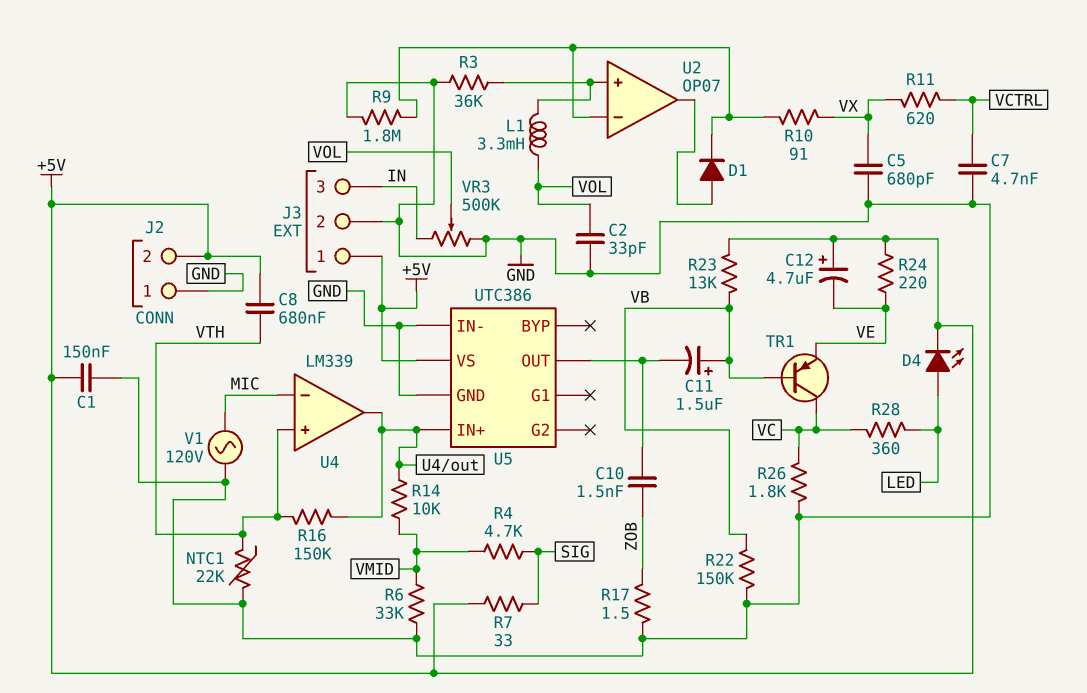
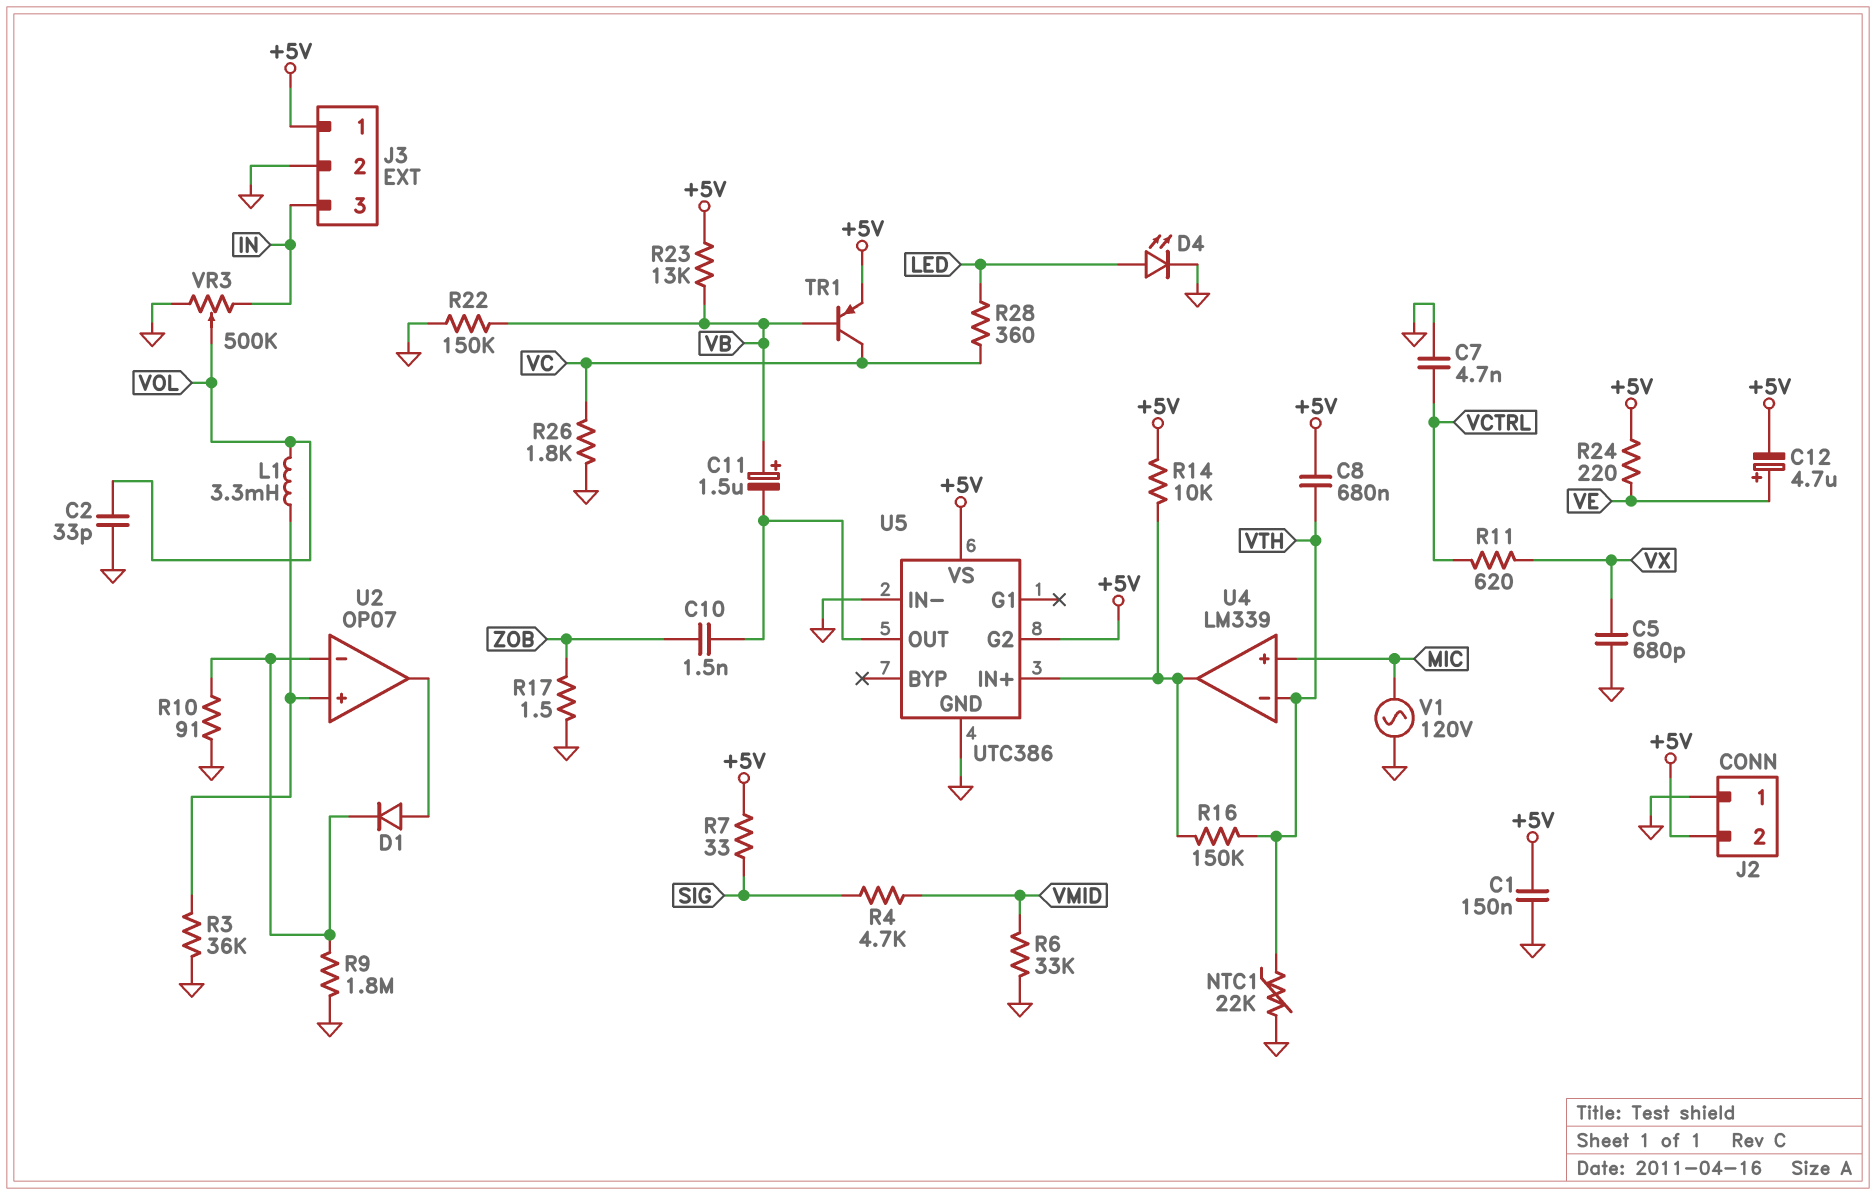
C12: 4.7uF (plus +5V, minus VE) -> 4.7uF (plus VE, minus +5V)
D4: LED (A LED, K +5V) -> LED (A LED, K GND)
R10: 91 (U2/in-, VX) -> 91 (GND, U2/in-)
R14: 10k (U4/out, VMID) -> 10k (+5V, U4/out)
TR1: PNP (B VB, C VC, E VE) -> PNP (B VB, C VC, E +5V)
U4 pin in+: VTH -> MIC
U4 pin in-: MIC -> VTH
U5 pin G2: none -> +5V

